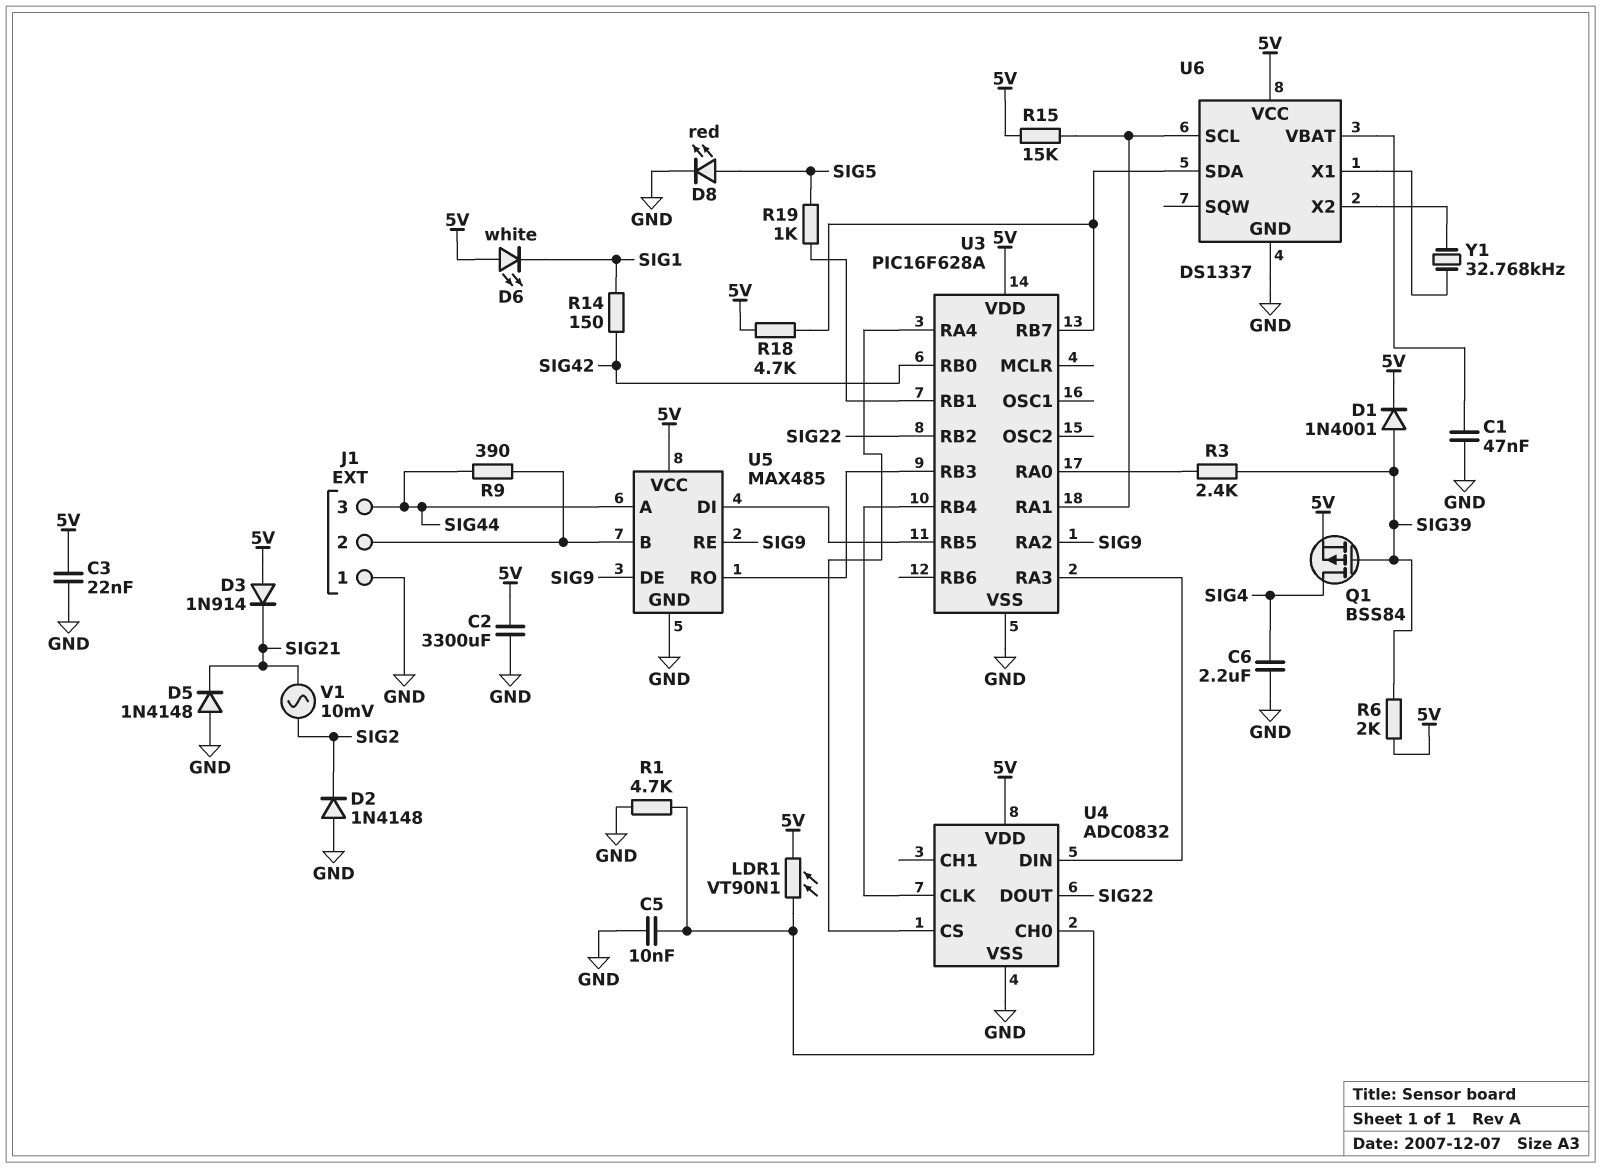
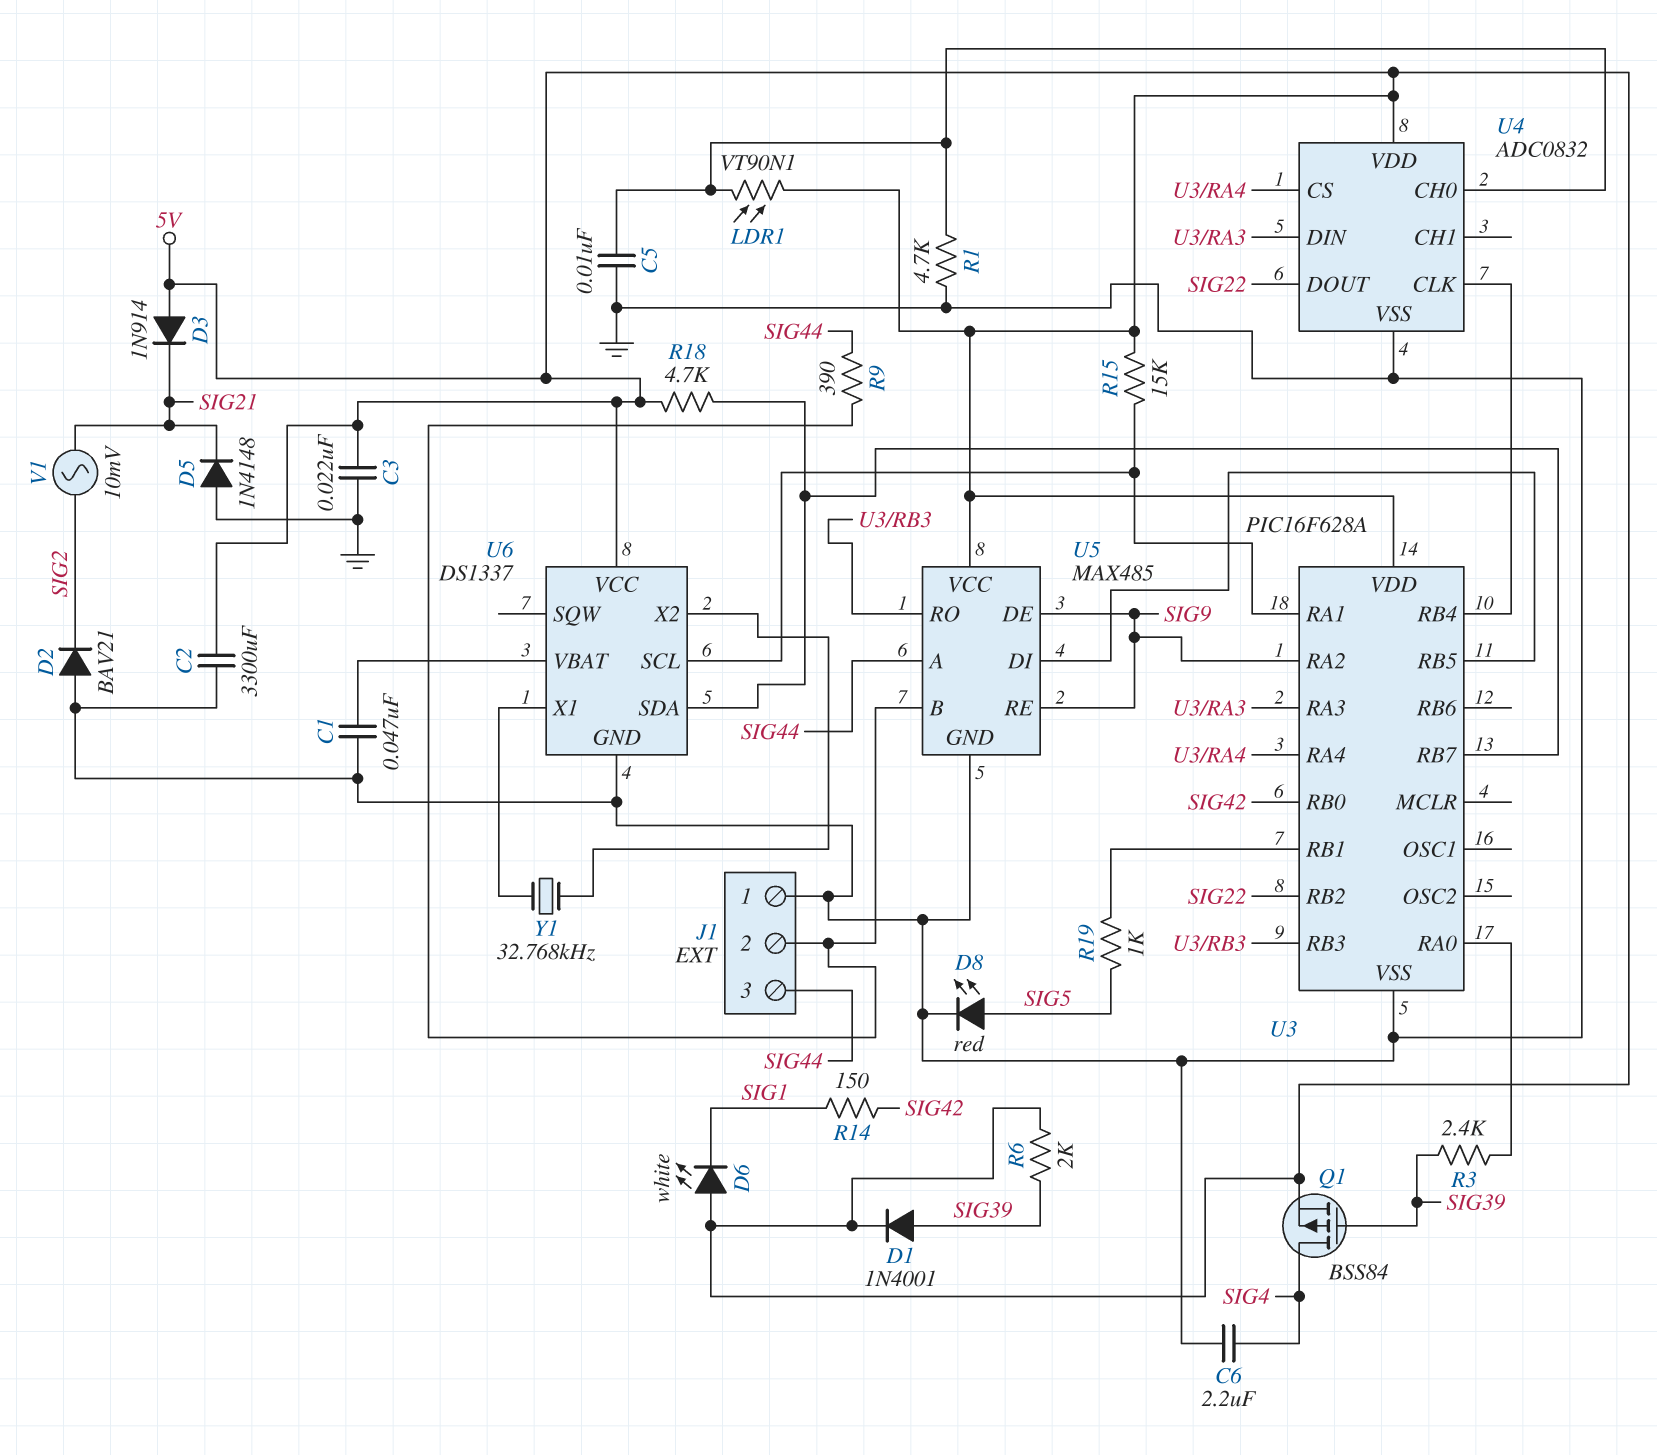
D2: diode 1N4148 (A GND, K SIG2) -> diode BAV21 (A GND, K SIG2)

